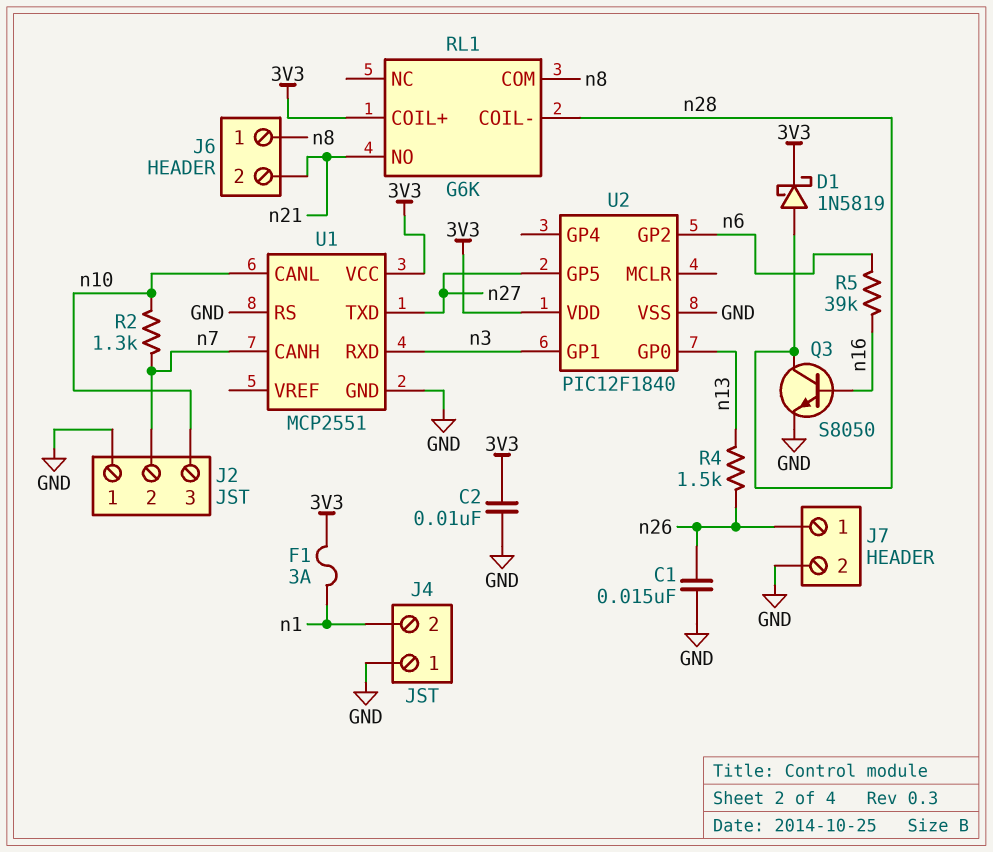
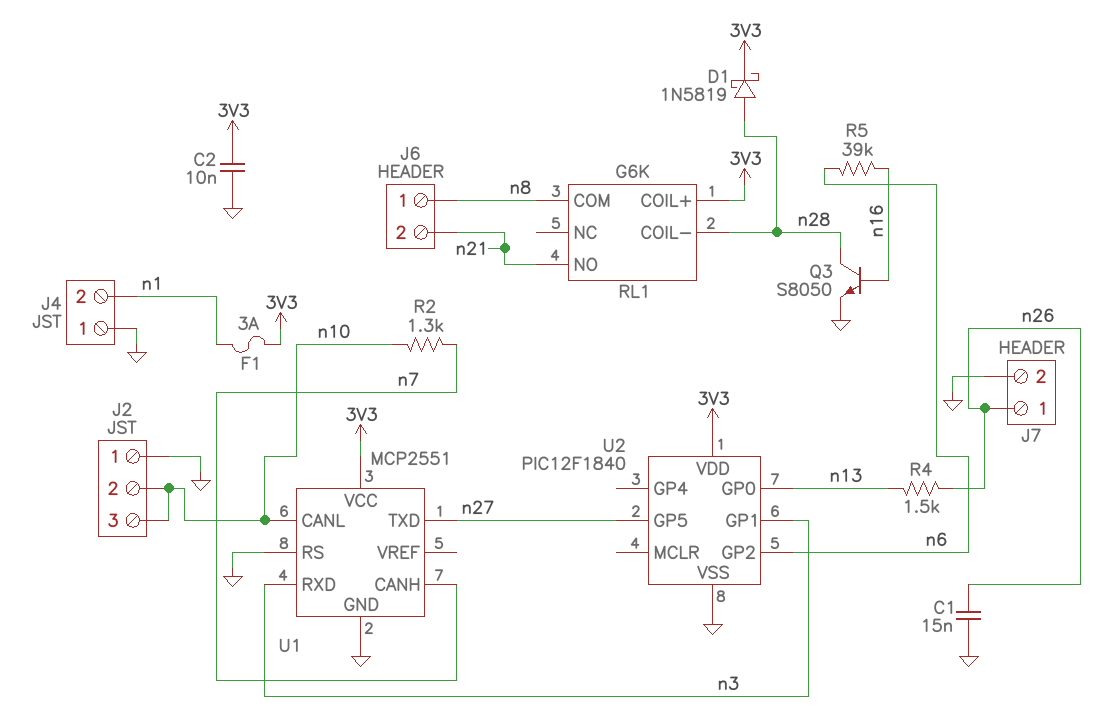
J2 pin 2: n7 -> n10

